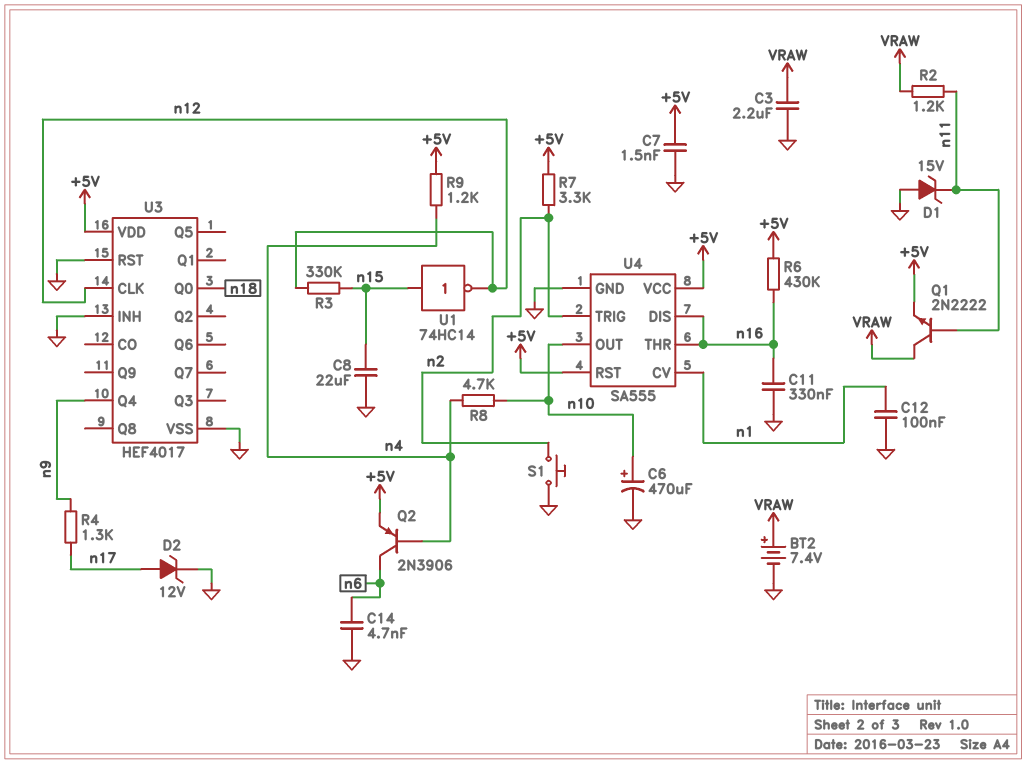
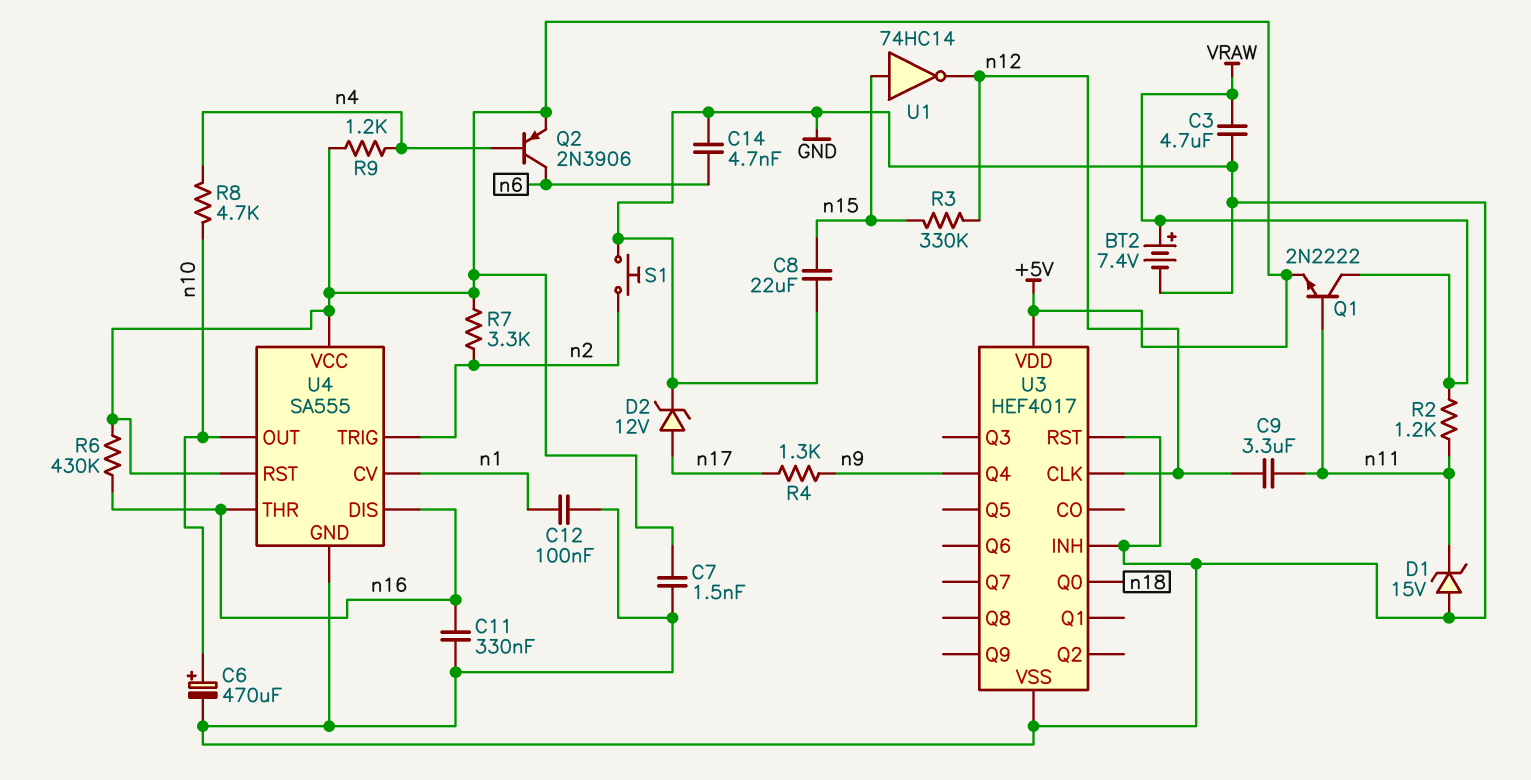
C3: 2.2uF (GND, VRAW) -> 4.7uF (GND, VRAW)
C9: none -> 3.3uF (n11, n12)

